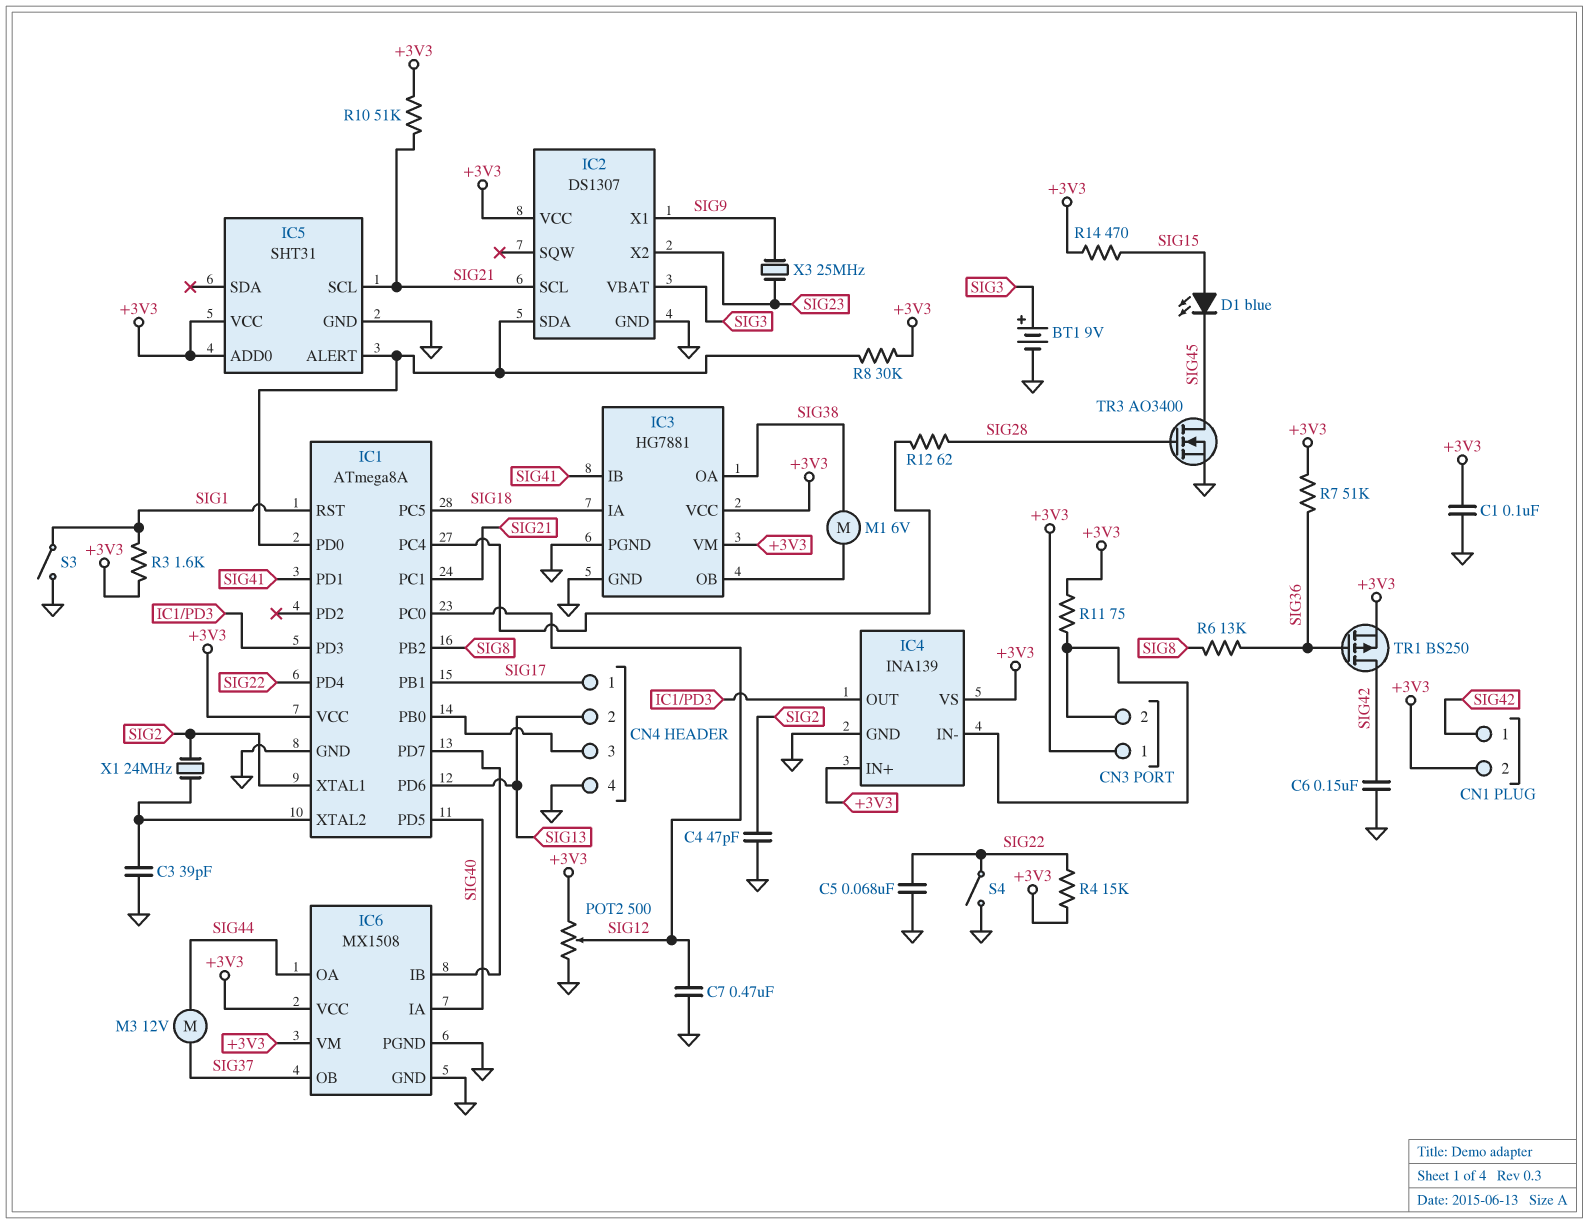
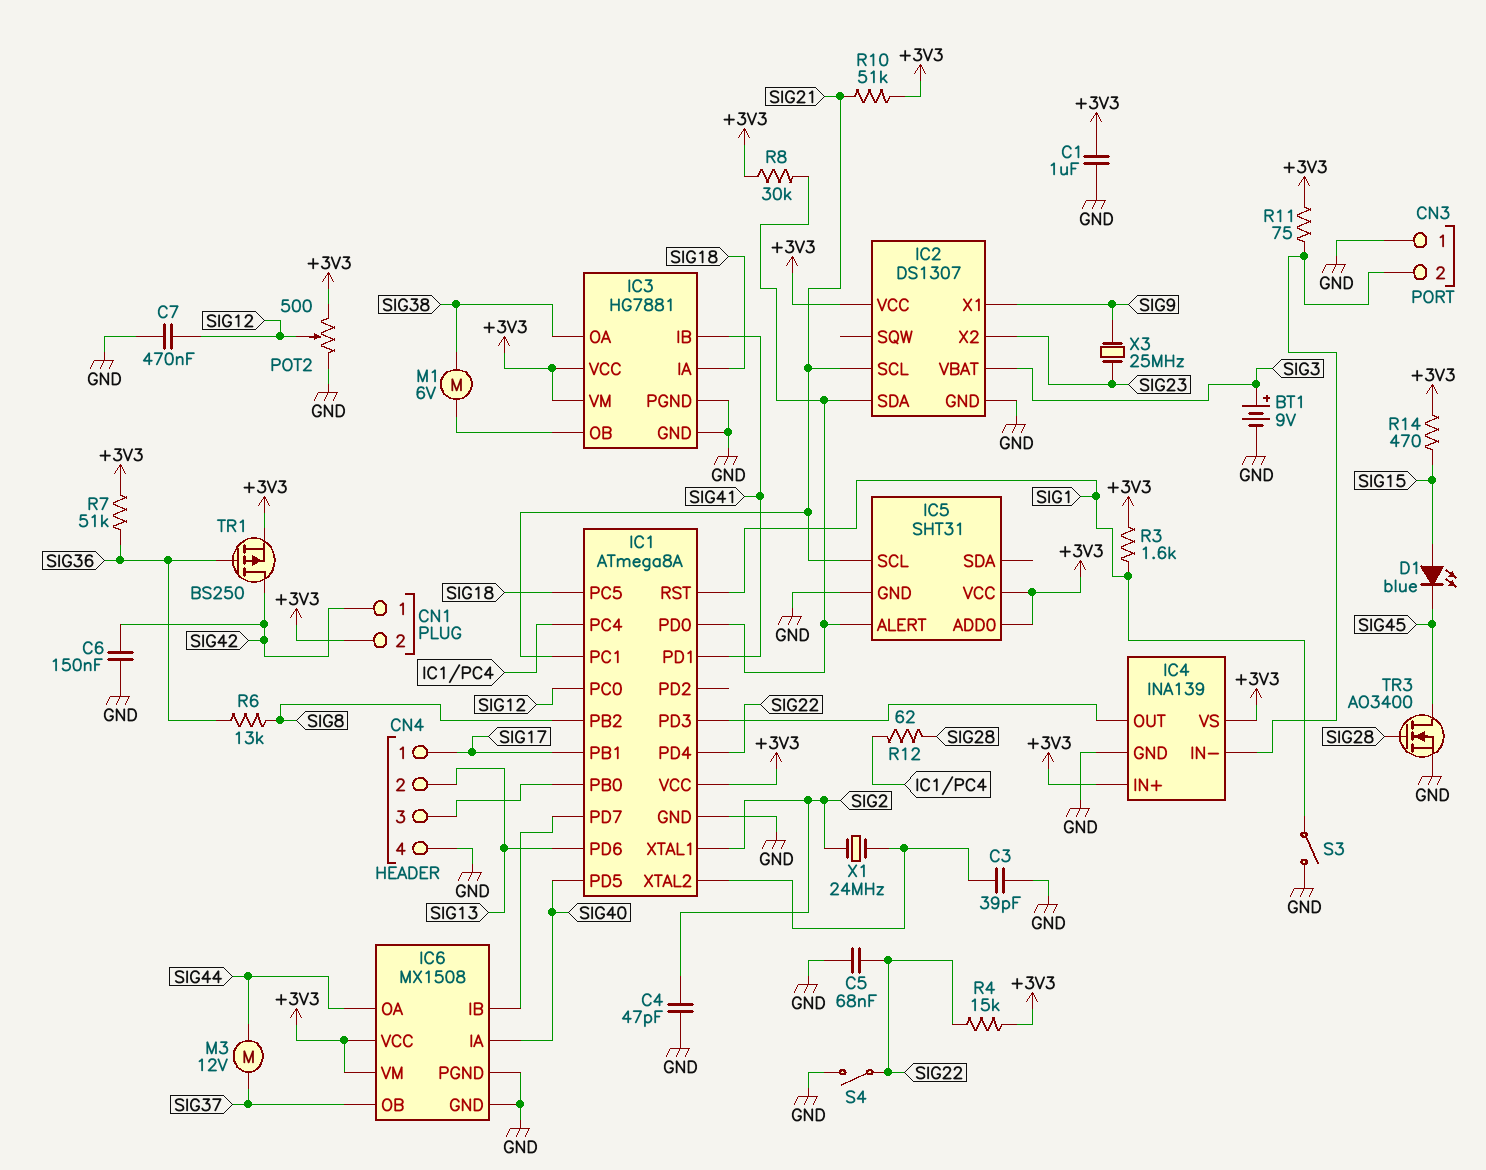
C1: 100nF (+3V3, GND) -> 1uF (+3V3, GND)
CN3 pin 1: +3V3 -> GND

